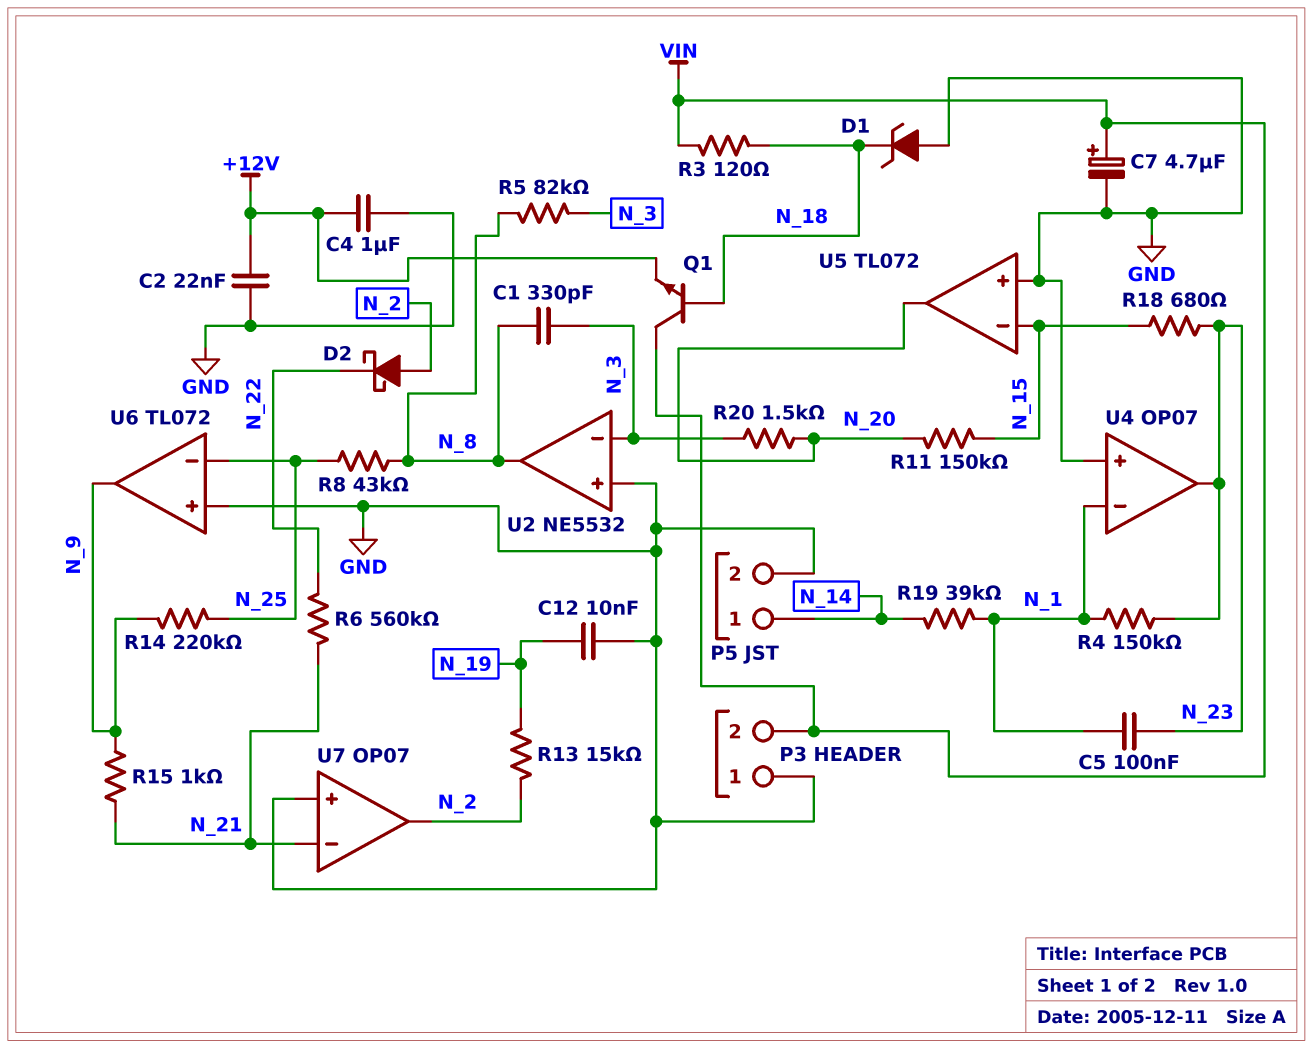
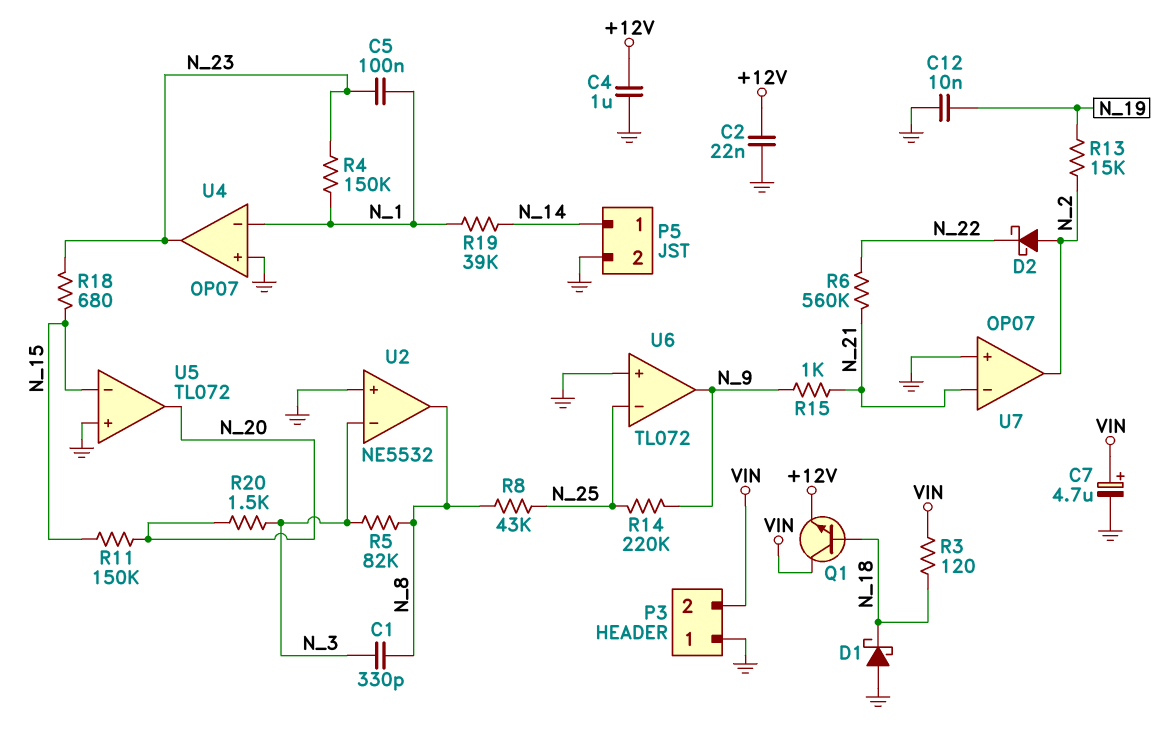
D1: zener (A GND, K N_18) -> schottky (A GND, K N_18)

